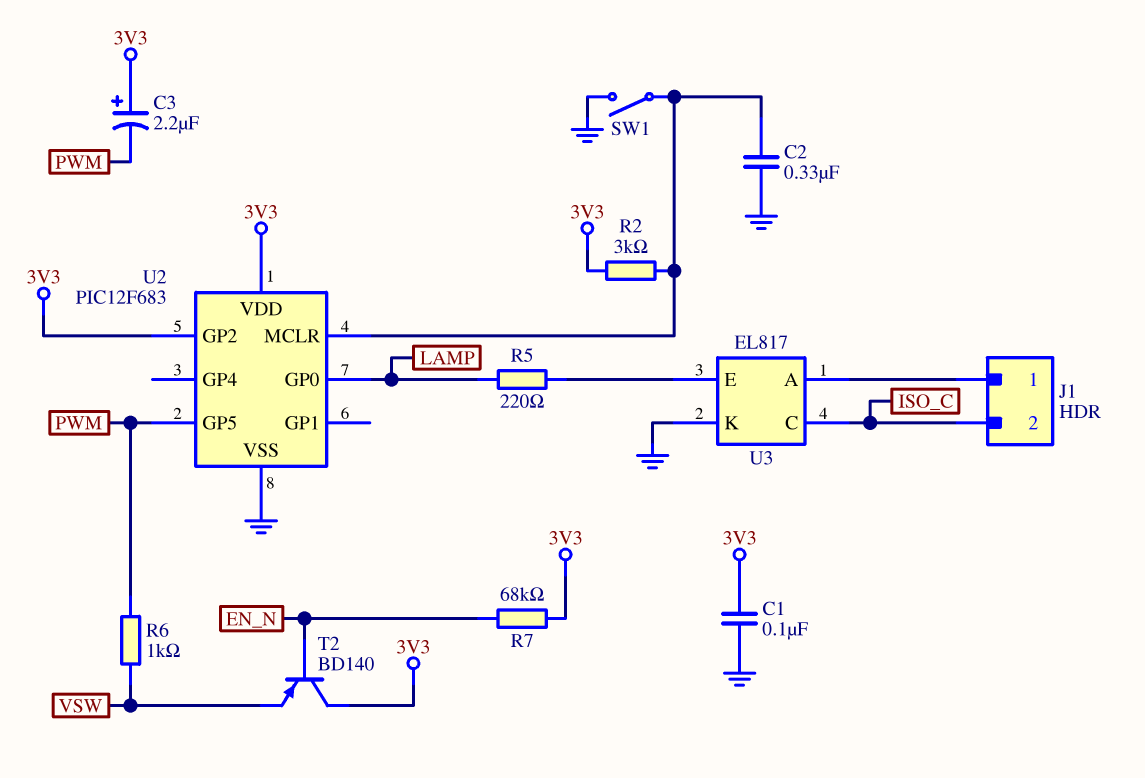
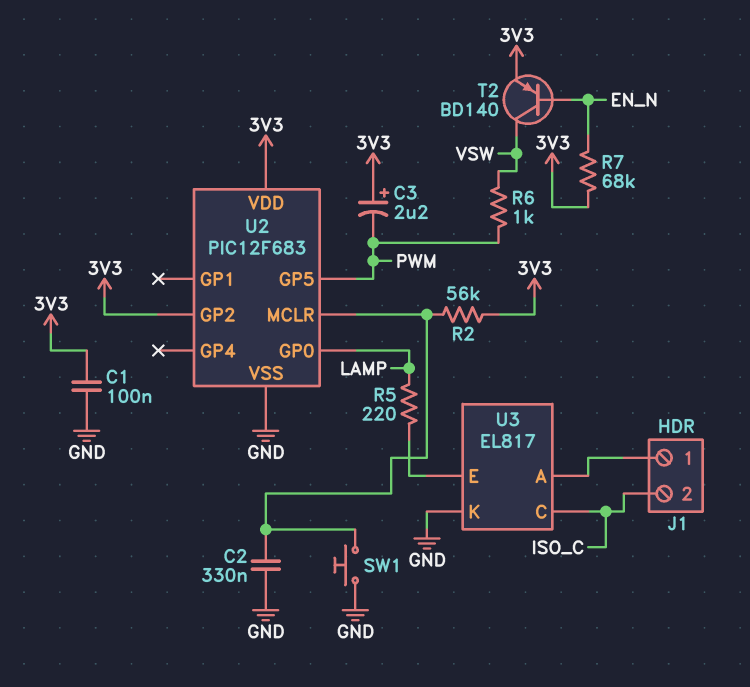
R2: 3k (3V3, U2/MCLR) -> 56k (3V3, U2/MCLR)
SW1: switch (GND, U2/MCLR) -> button (GND, U2/MCLR)
T2: PNP BD140 (B EN_N, C 3V3, E VSW) -> PNP BD140 (B EN_N, C VSW, E 3V3)

